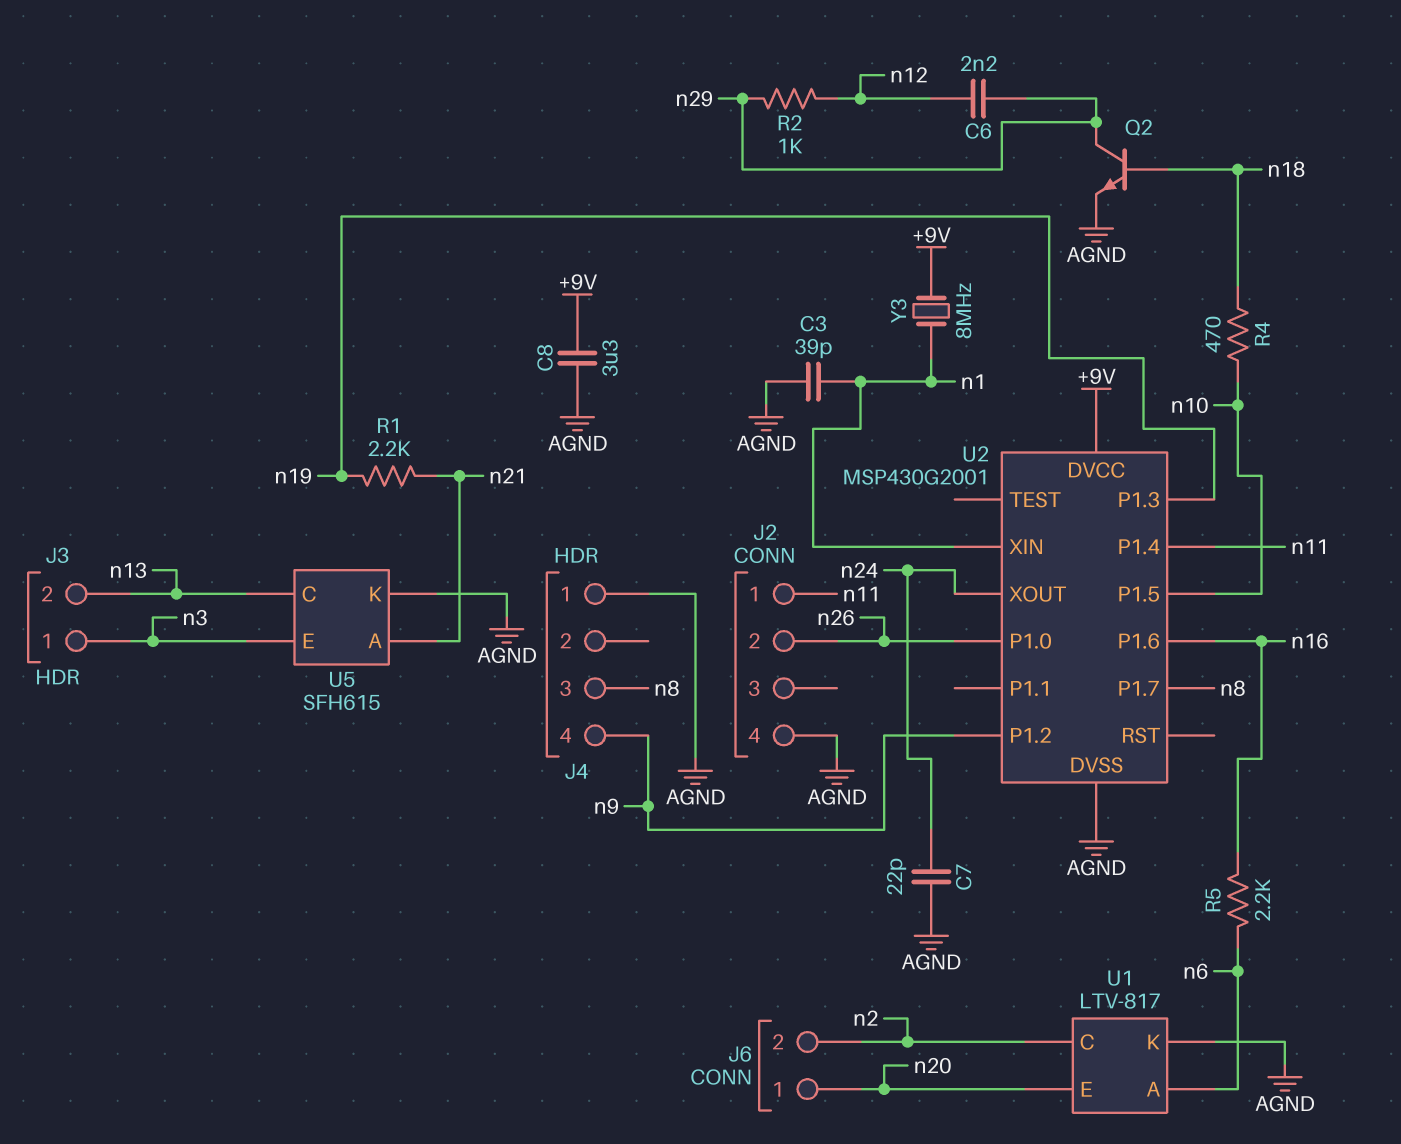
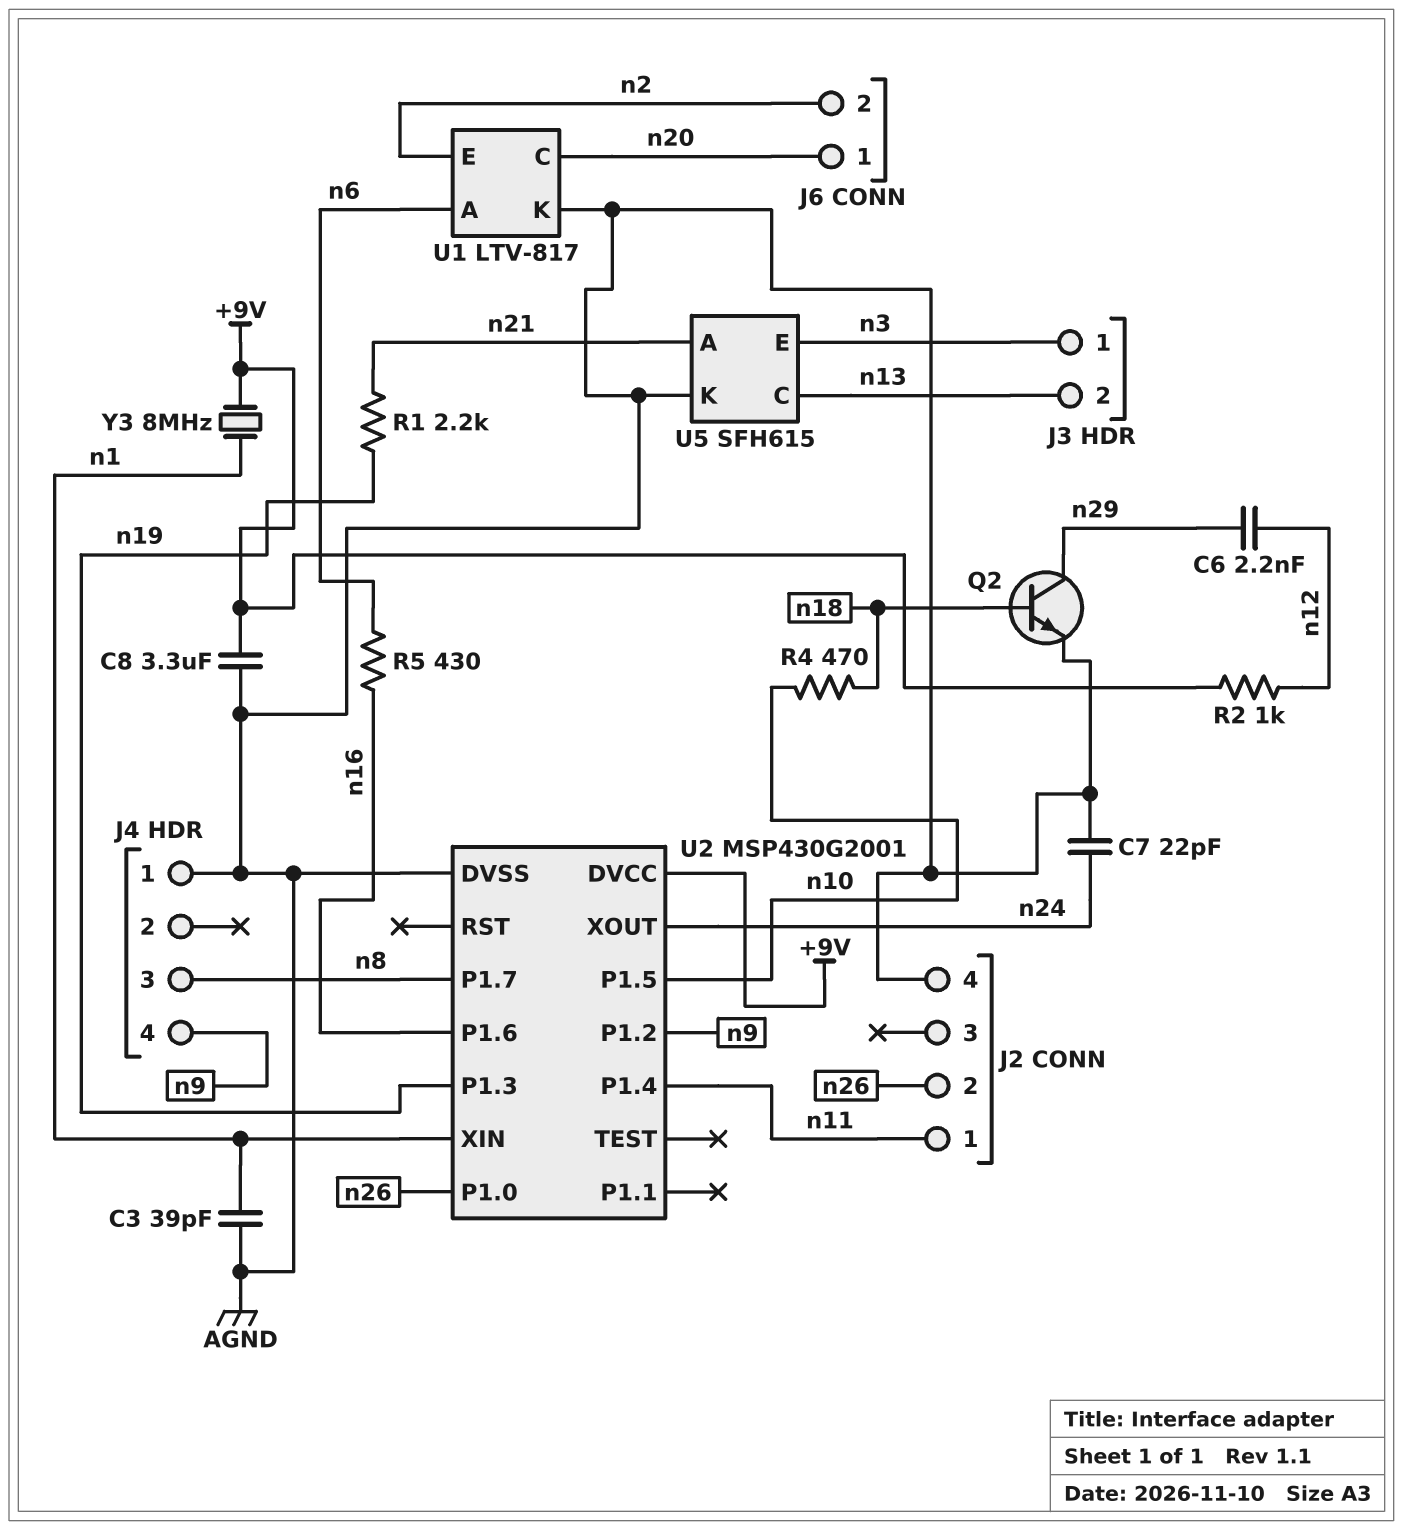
R2: 1k (n12, n29) -> 1k (+9V, n12)
R5: 2.2k (n6, n16) -> 430 (n6, n16)
U1 pin C: n2 -> n20
U1 pin E: n20 -> n2

